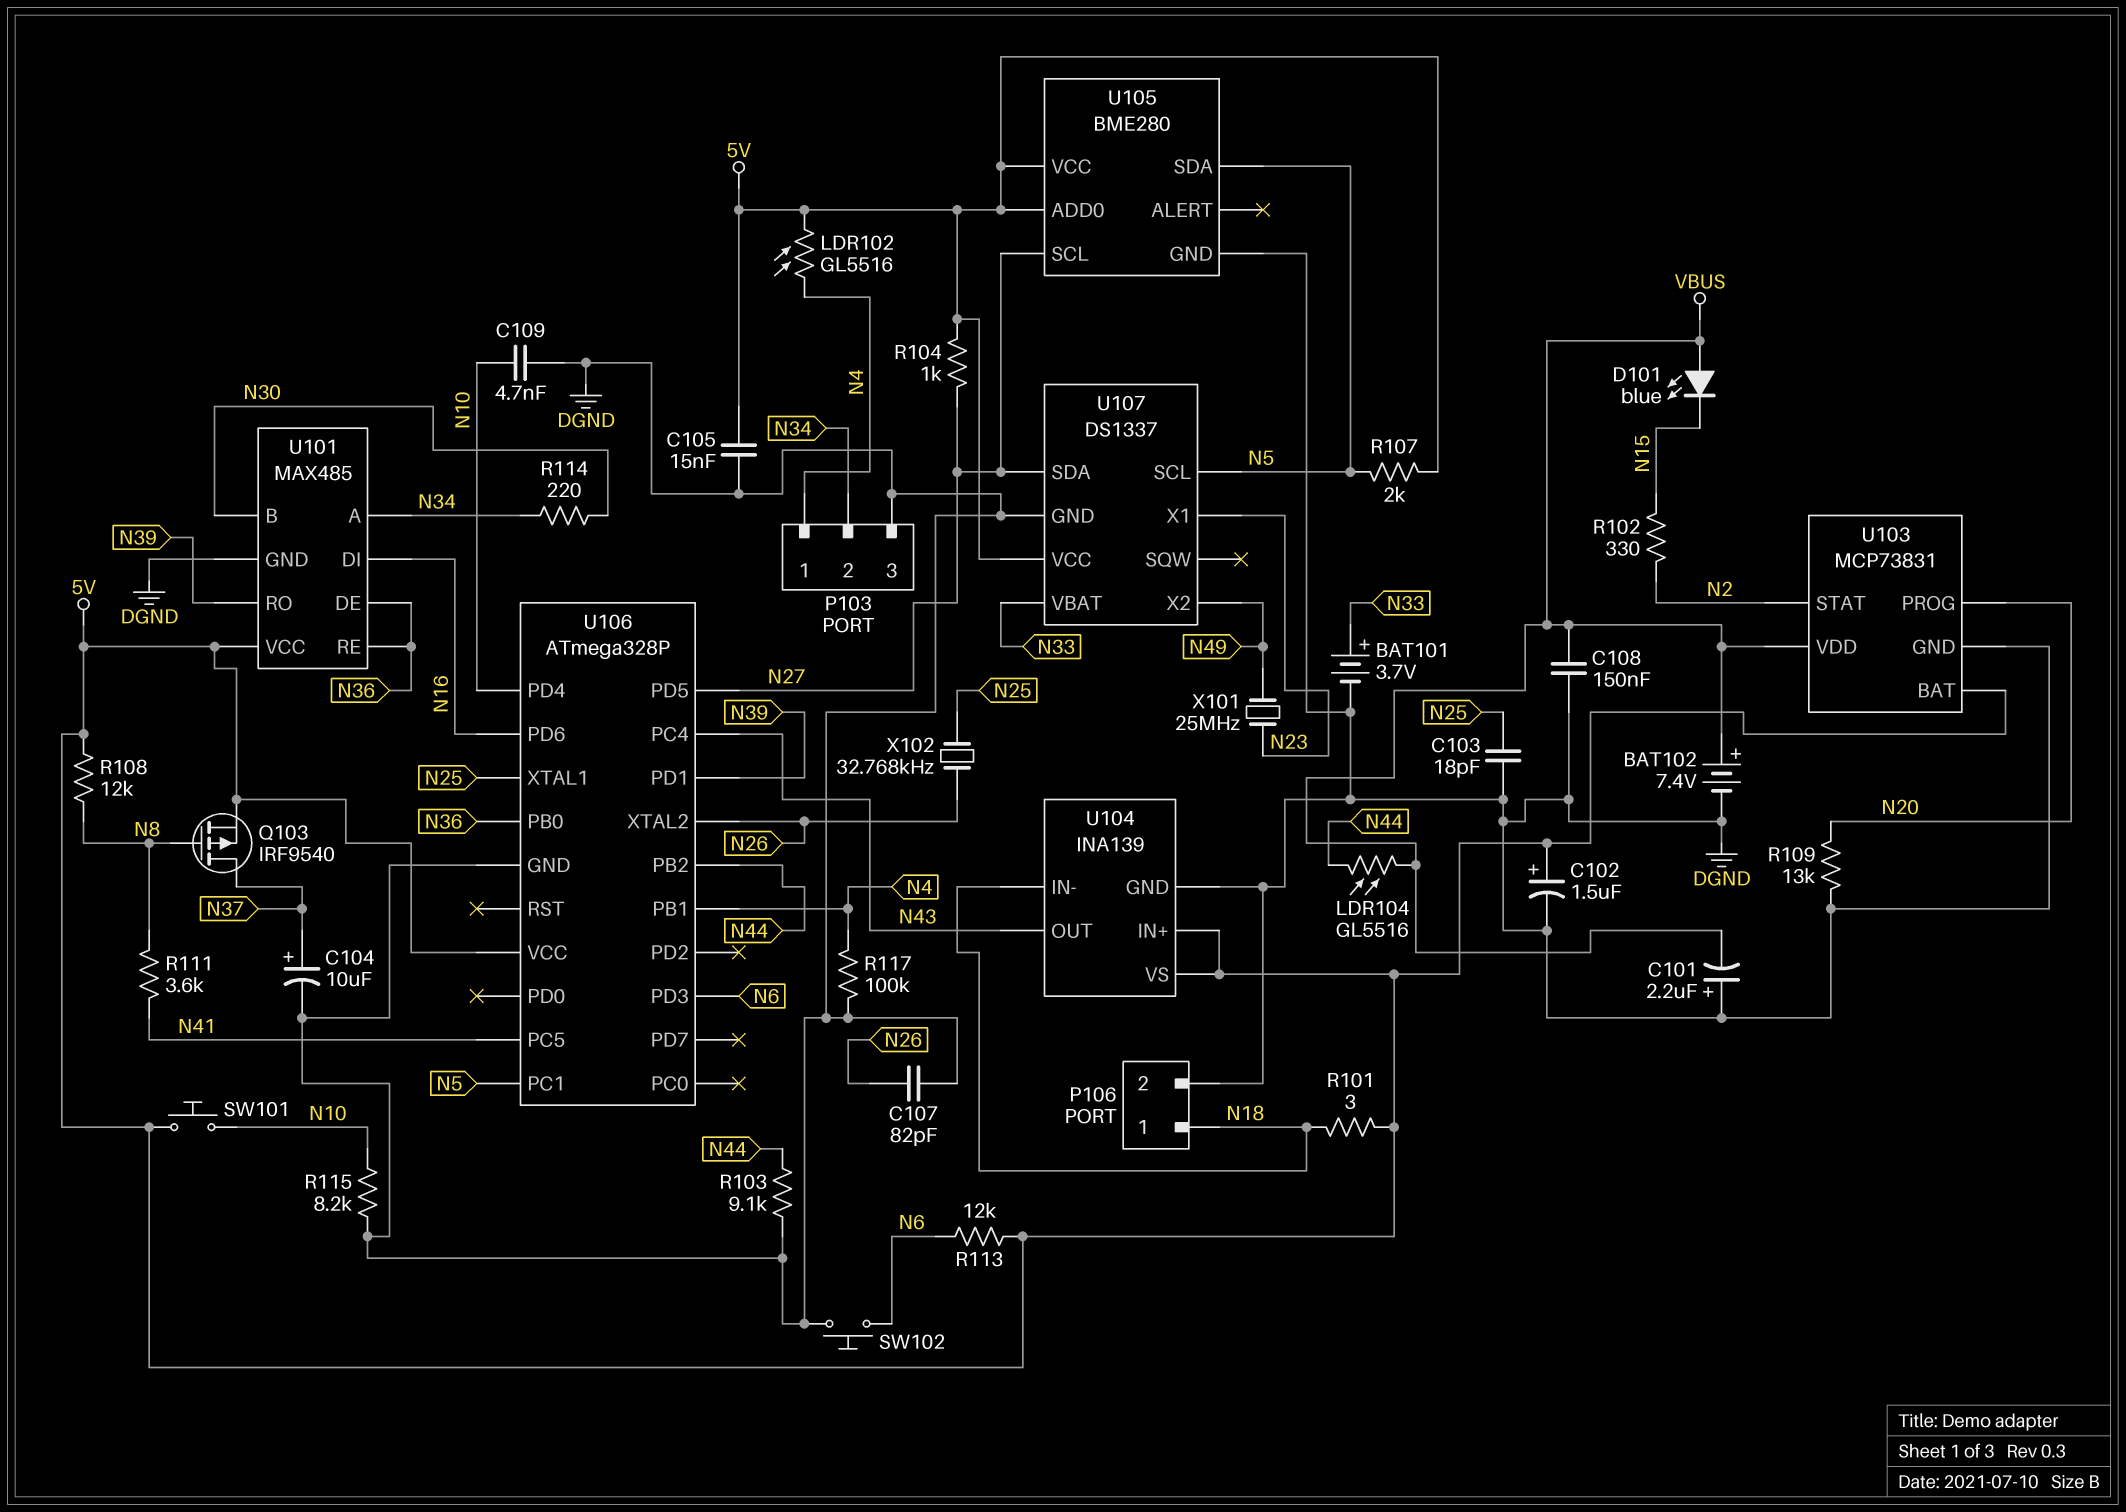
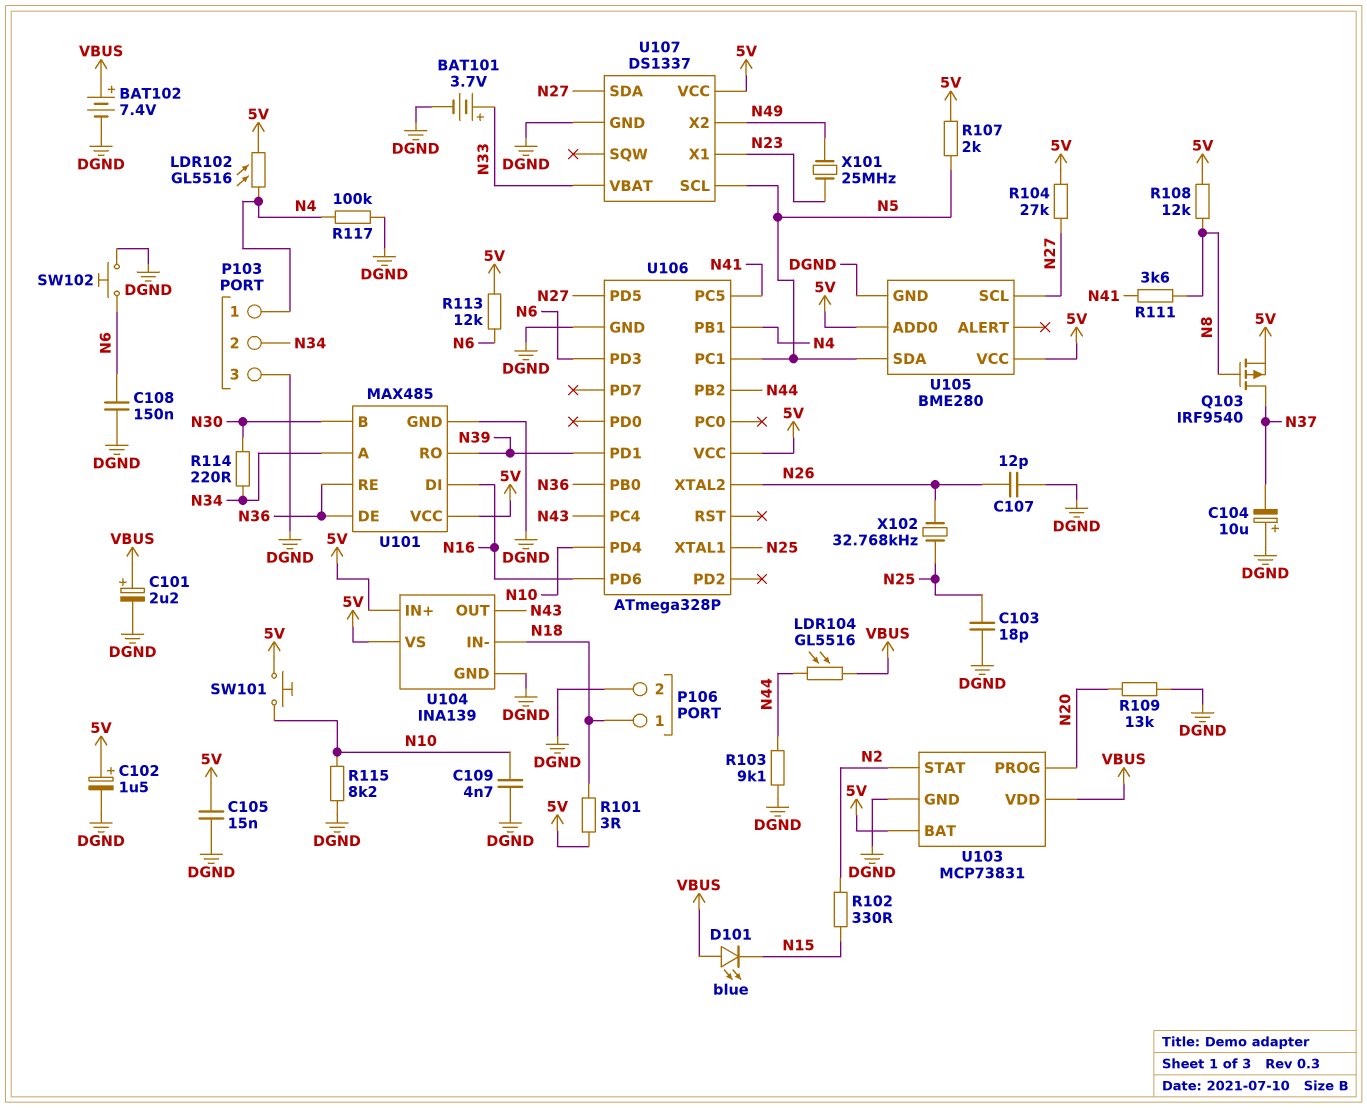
C101: 2.2uF (plus DGND, minus VBUS) -> 2.2uF (plus VBUS, minus DGND)
C104: 10uF (plus N37, minus DGND) -> 10uF (plus DGND, minus N37)
C107: 82pF (DGND, N26) -> 12pF (DGND, N26)
C108: 150nF (DGND, VBUS) -> 150nF (DGND, N6)
R104: 1k (5V, N27) -> 27k (5V, N27)

